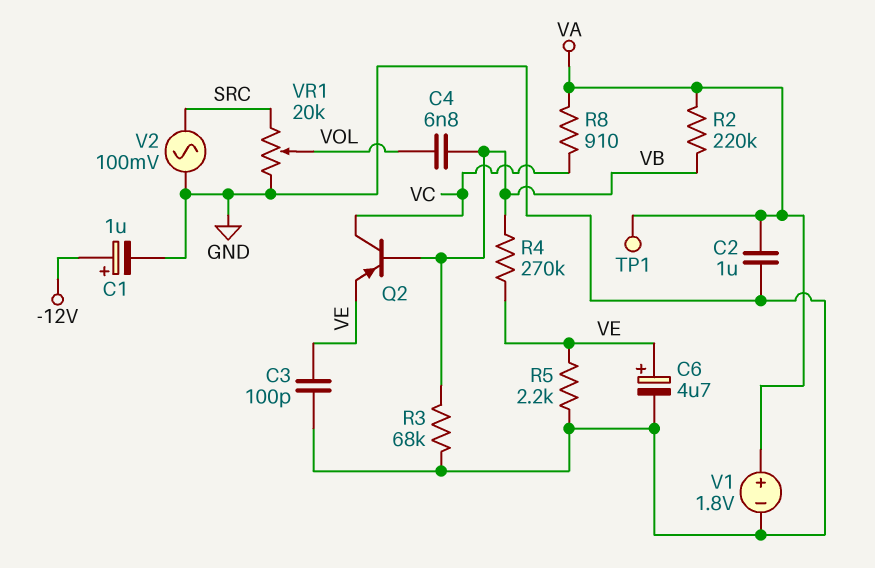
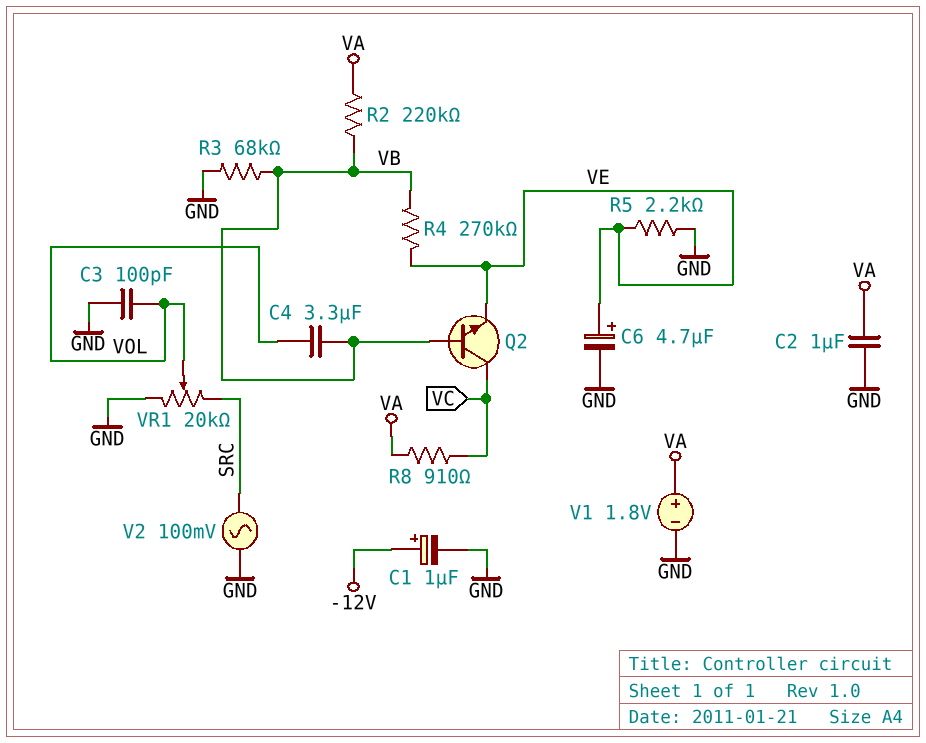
C3: 100pF (GND, VE) -> 100pF (GND, VOL)
C4: 6.8nF (VB, VOL) -> 3.3uF (VB, VOL)
Q2: PNP (B VB, C VC, E VE) -> NPN (B VB, C VC, E VE)
TP1: test point (VA) -> none

